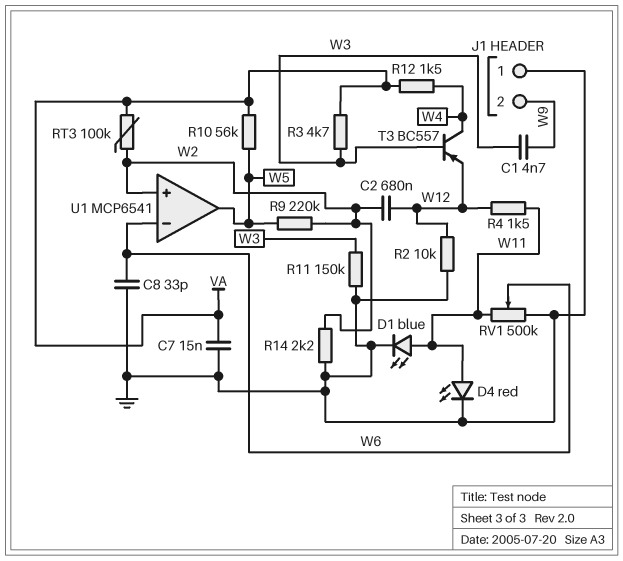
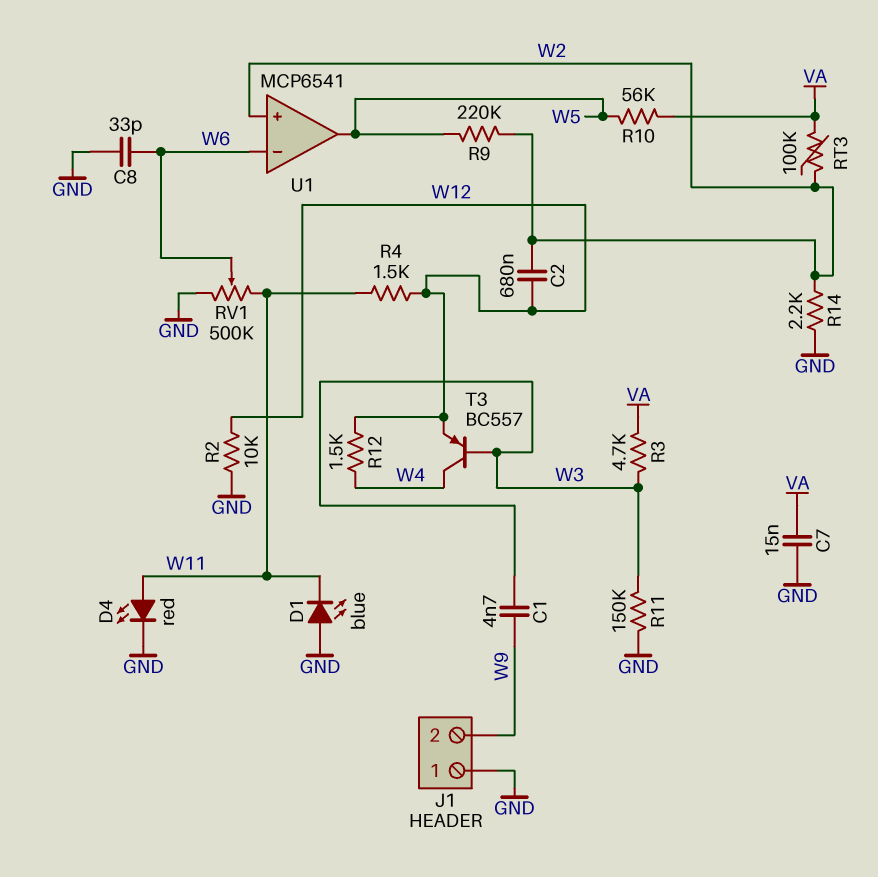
D1: LED blue (A W11, K GND) -> LED blue (A GND, K W11)
R12: 1.5k (VA, W4) -> 1.5k (W4, W12)

